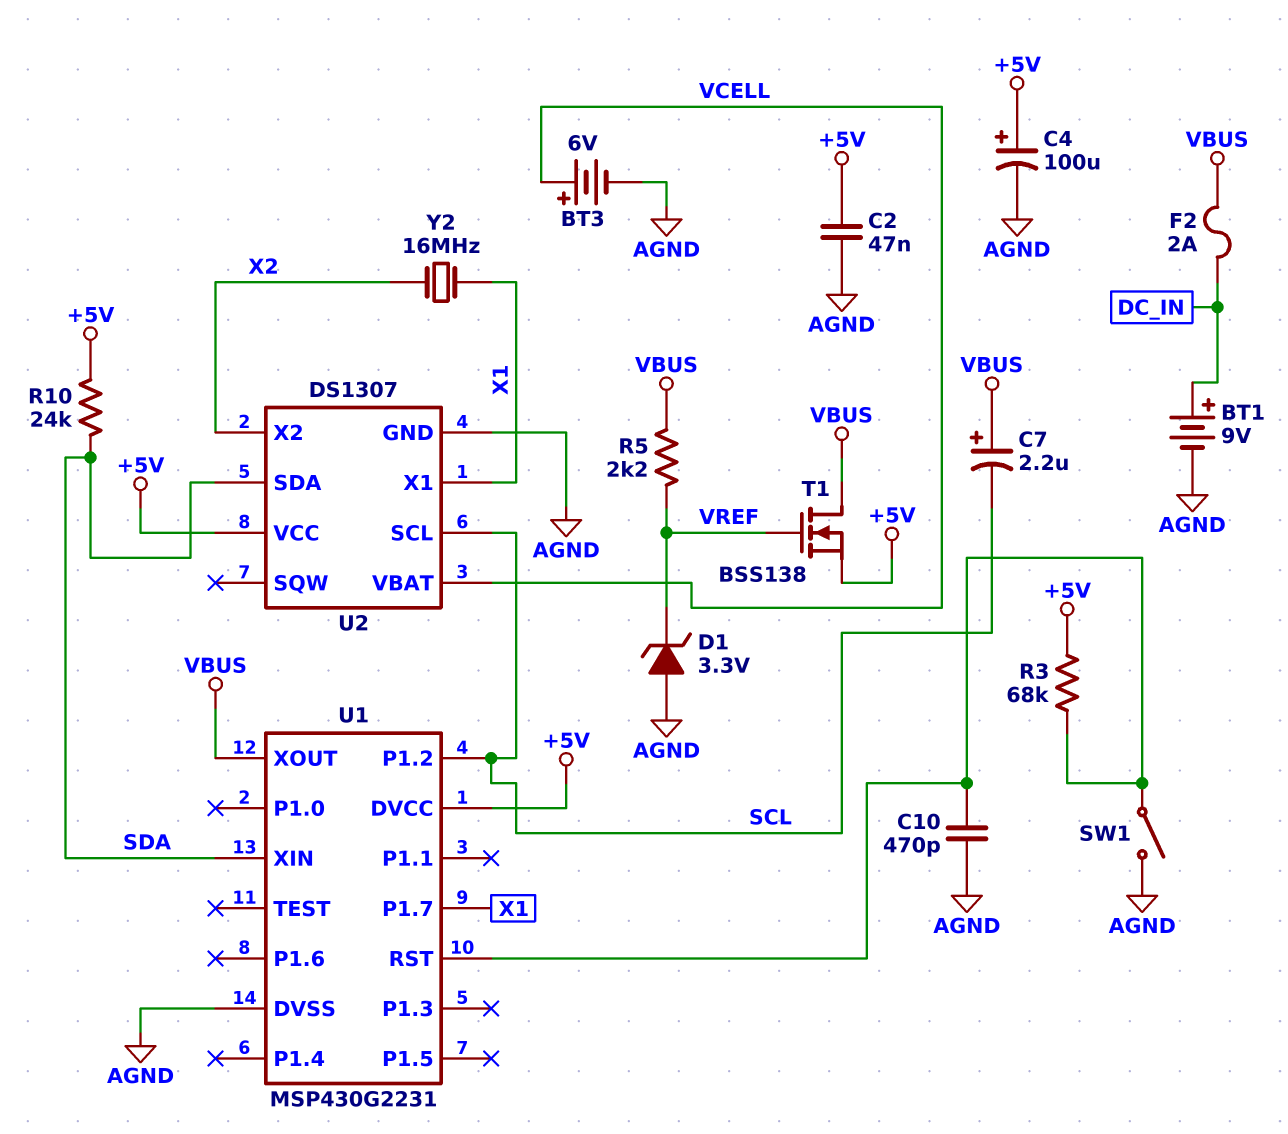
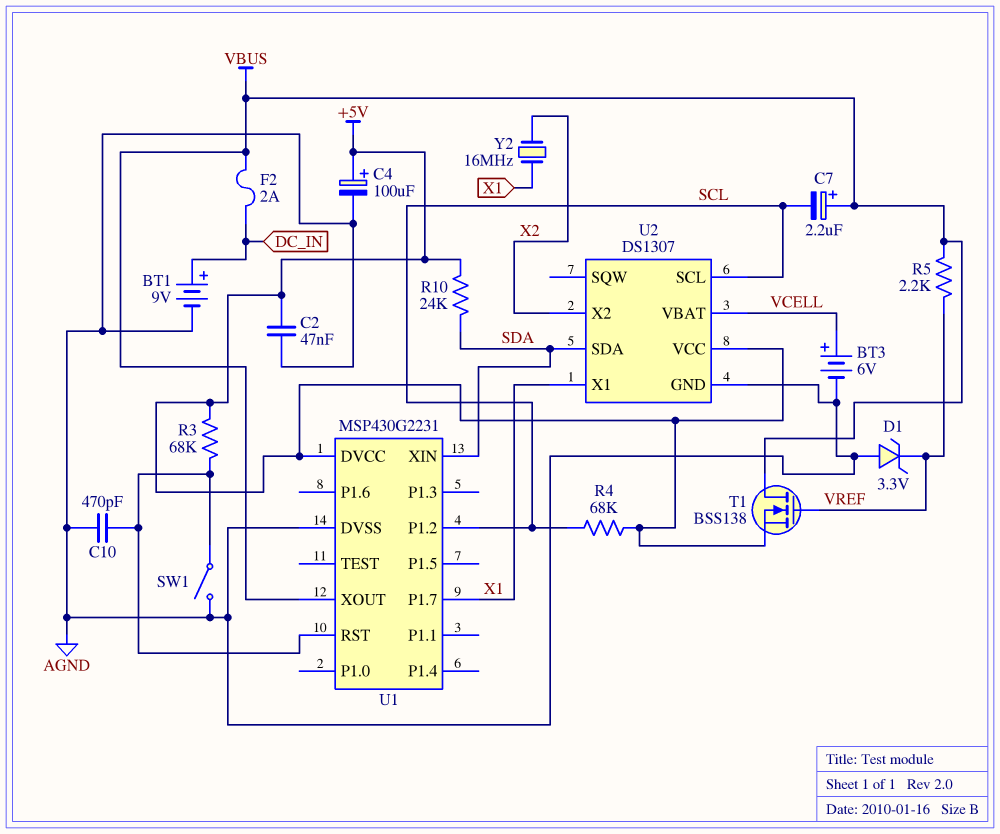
R4: none -> 68k (+5V, SCL)

